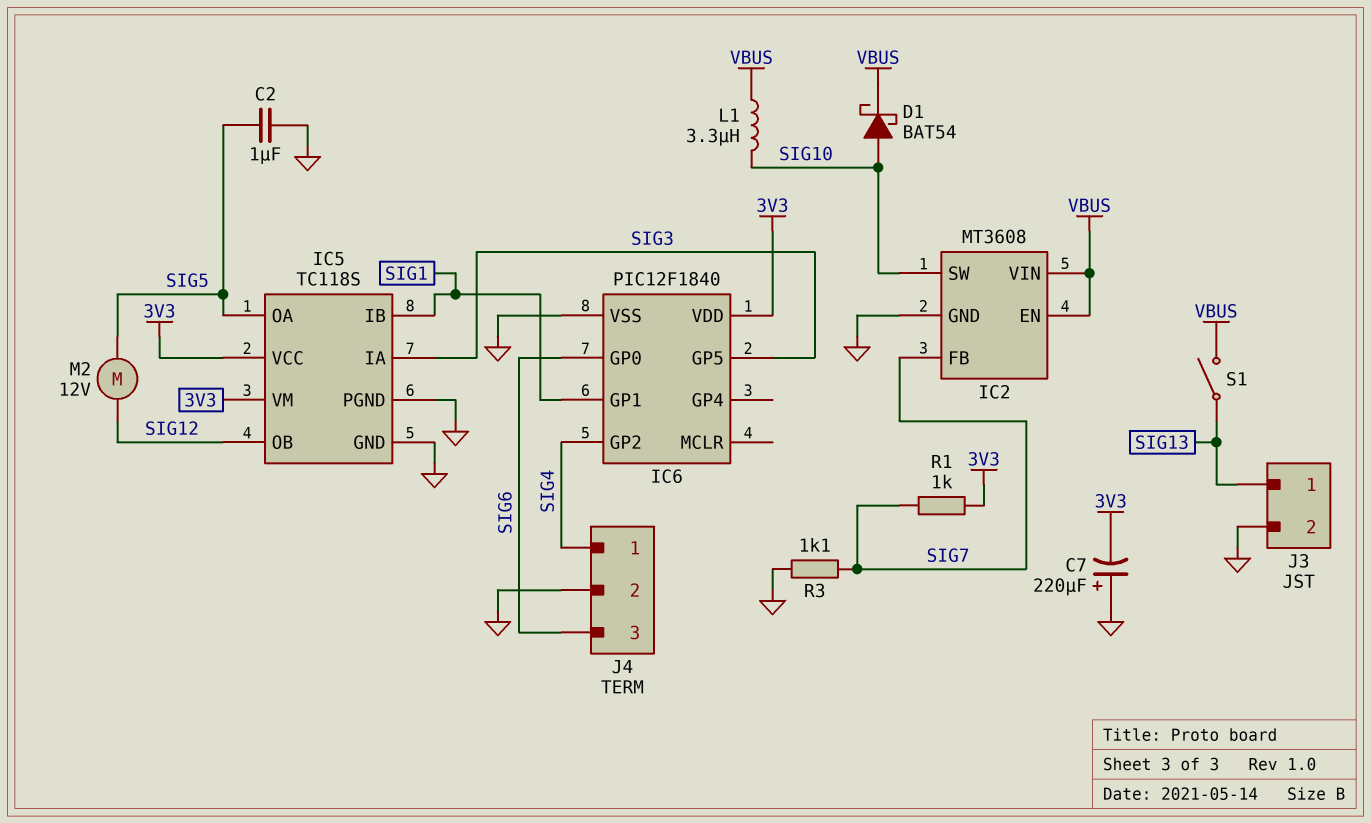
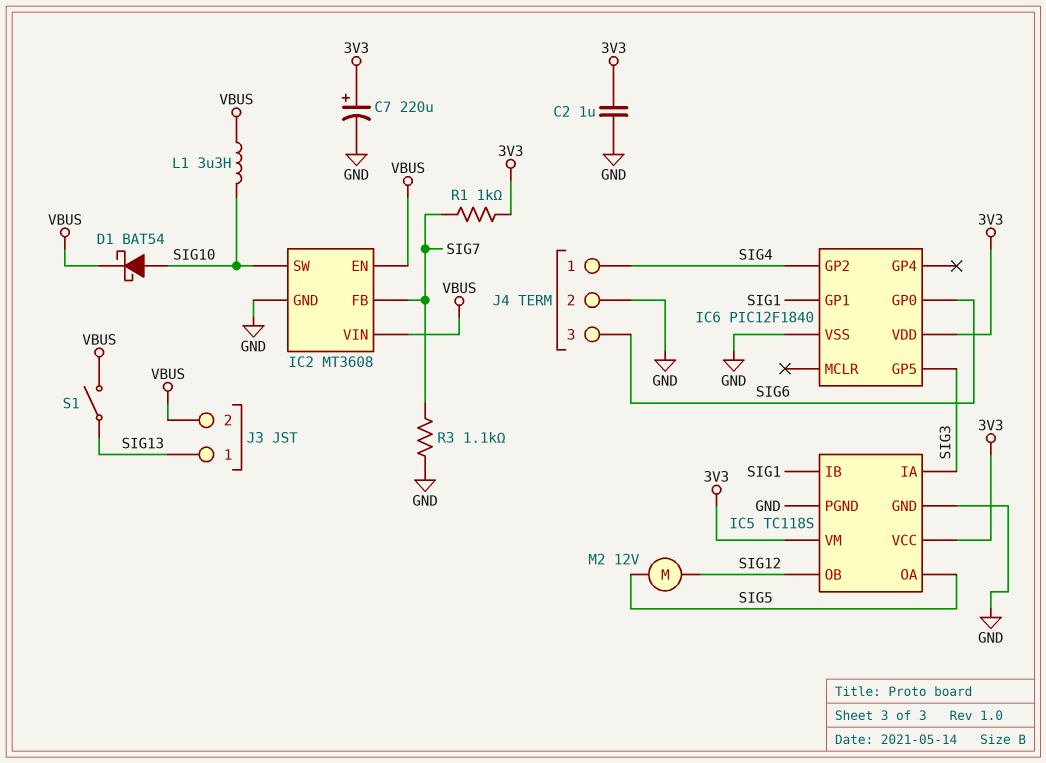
C2: 1uF (GND, SIG5) -> 1uF (3V3, GND)
C7: 220uF (plus GND, minus 3V3) -> 220uF (plus 3V3, minus GND)
J3 pin 2: GND -> VBUS

